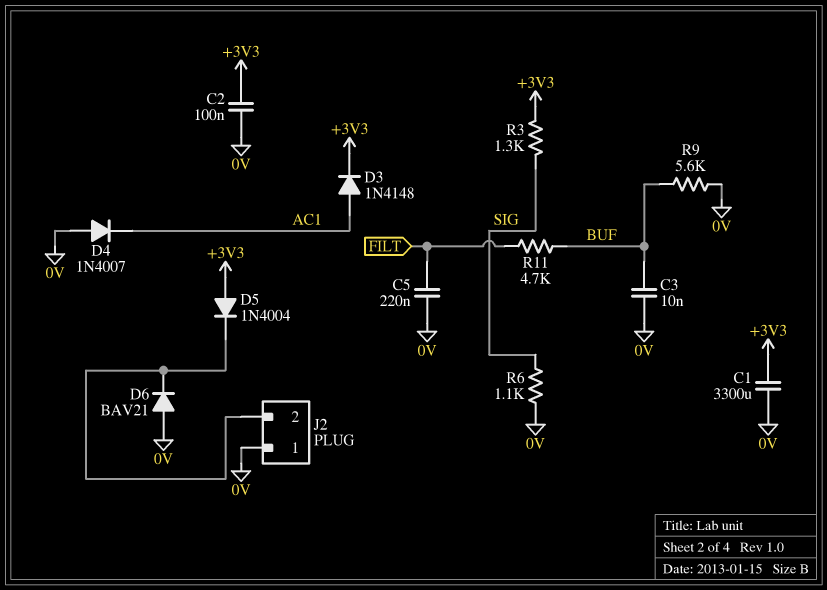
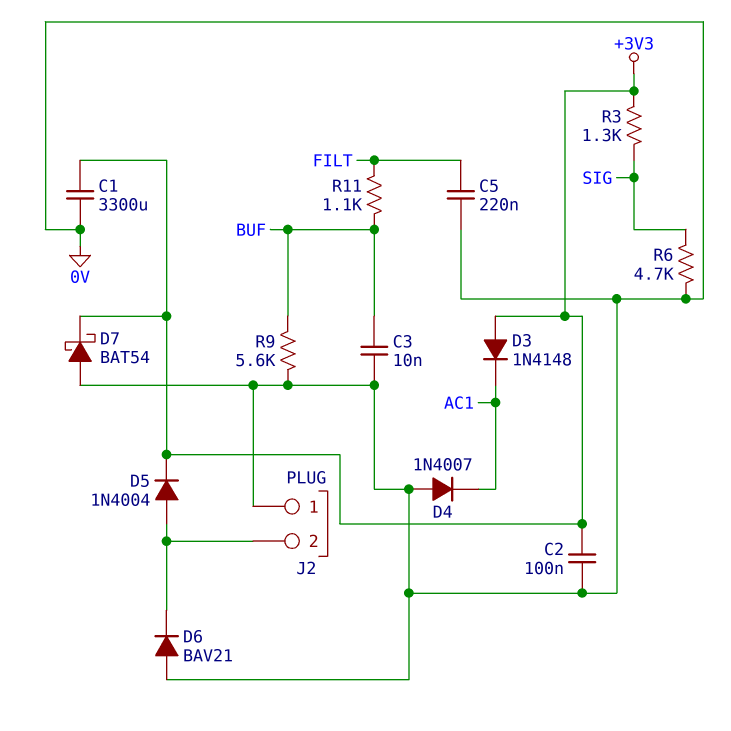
D3: diode 1N4148 (A AC1, K +3V3) -> diode 1N4148 (A +3V3, K AC1)
D5: diode 1N4004 (A +3V3, K J2/2) -> diode 1N4004 (A J2/2, K +3V3)
D7: none -> schottky BAT54 (A 0V, K +3V3)
R6: 1.1k (0V, SIG) -> 4.7k (0V, SIG)
R11: 4.7k (BUF, FILT) -> 1.1k (BUF, FILT)

